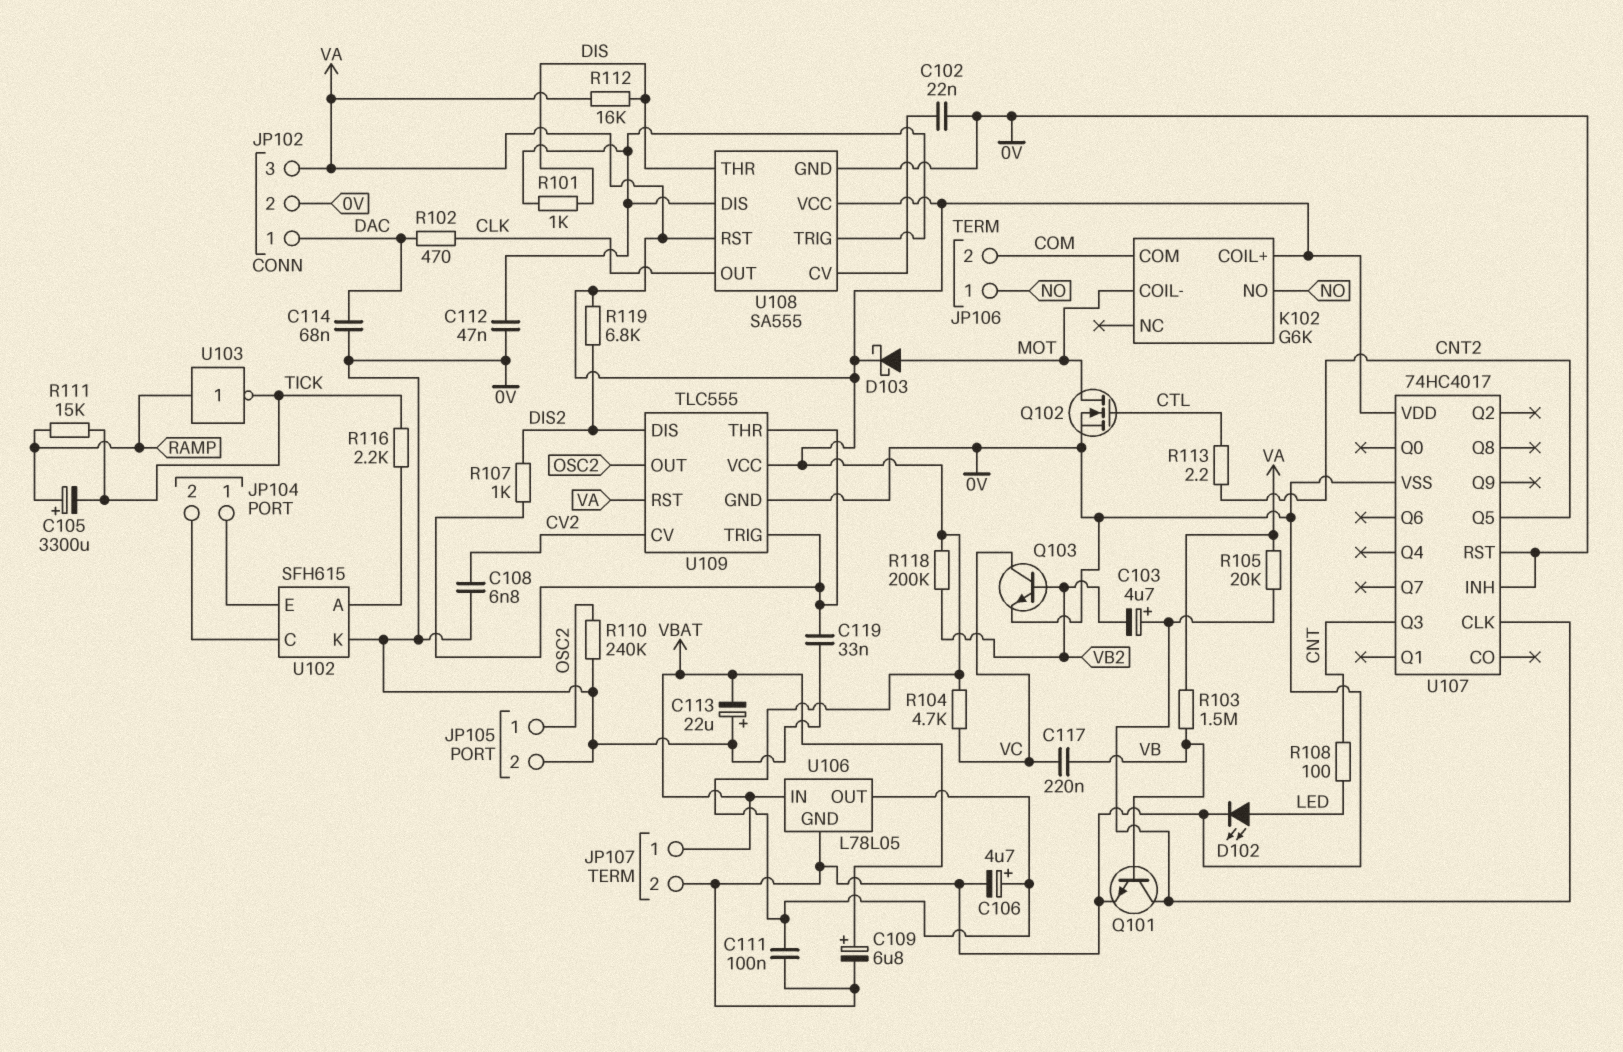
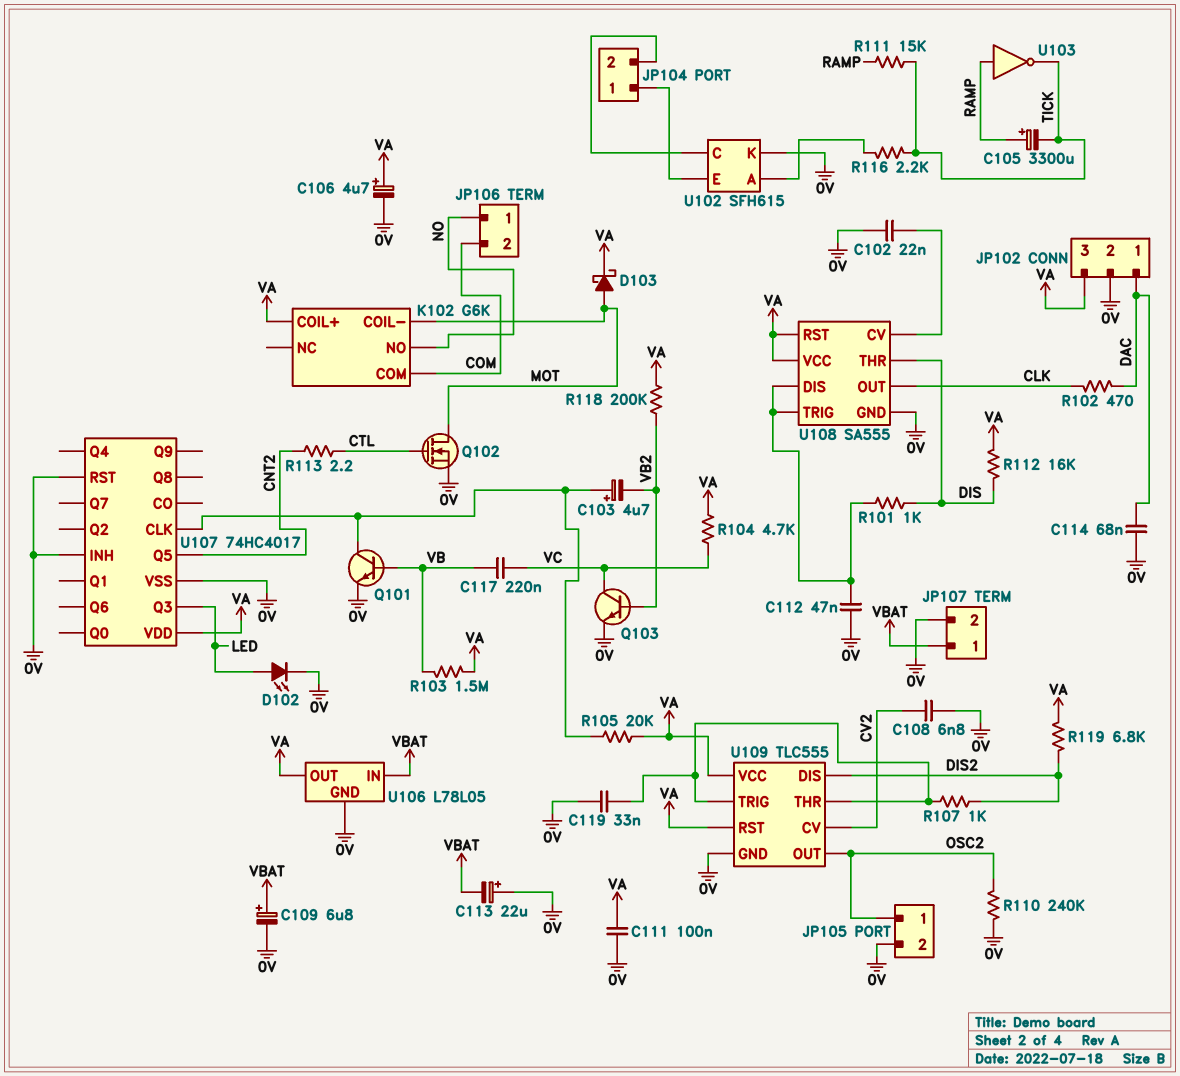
R108: 100 (CNT, LED) -> none
U107 pin Q3: CNT -> LED

